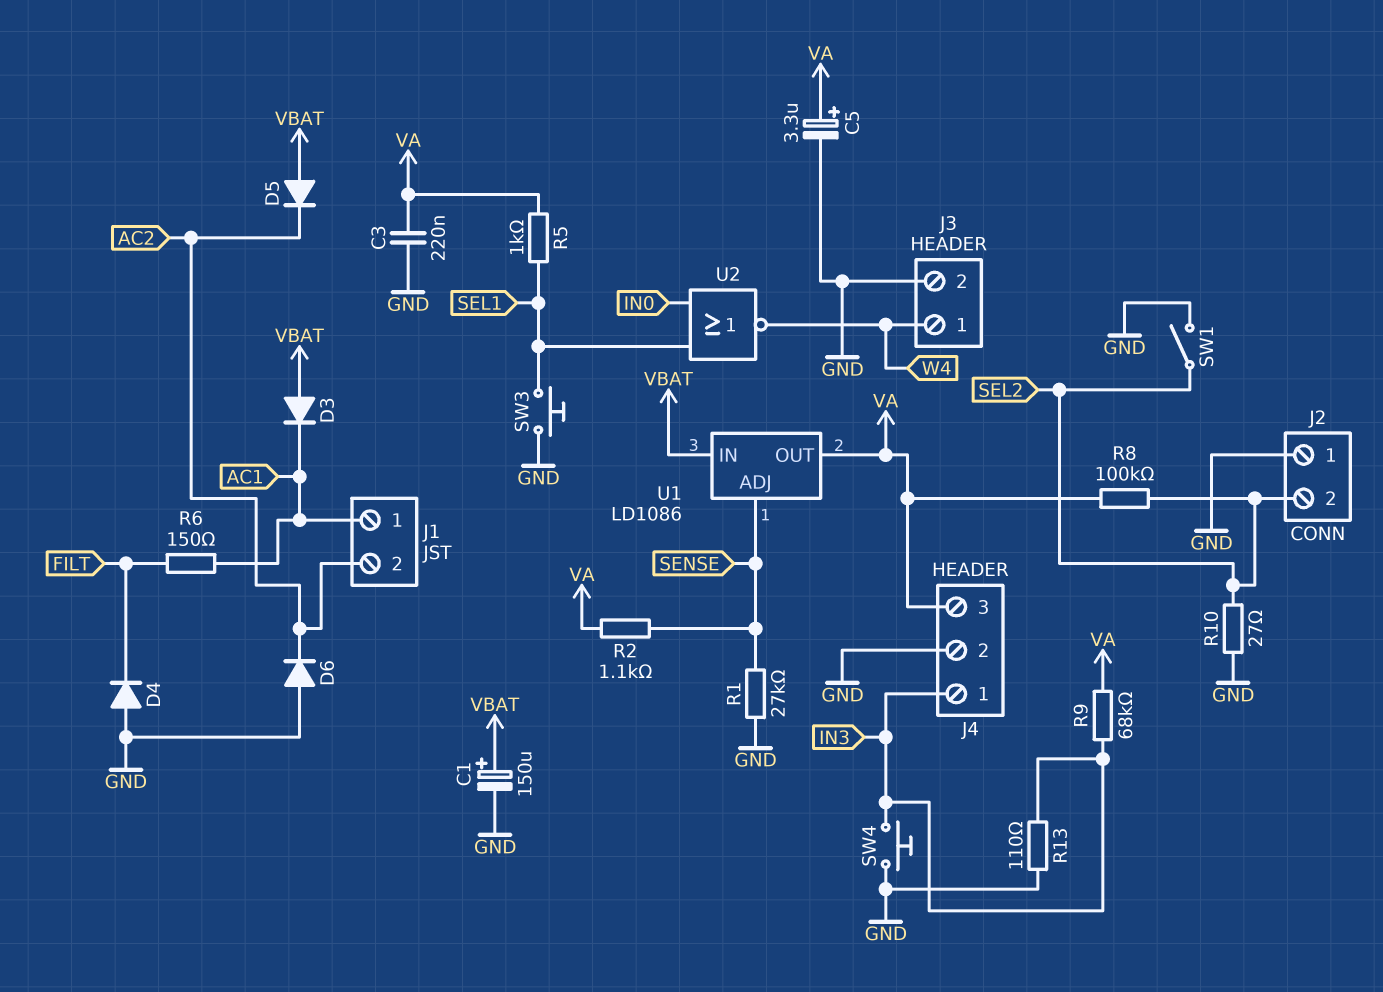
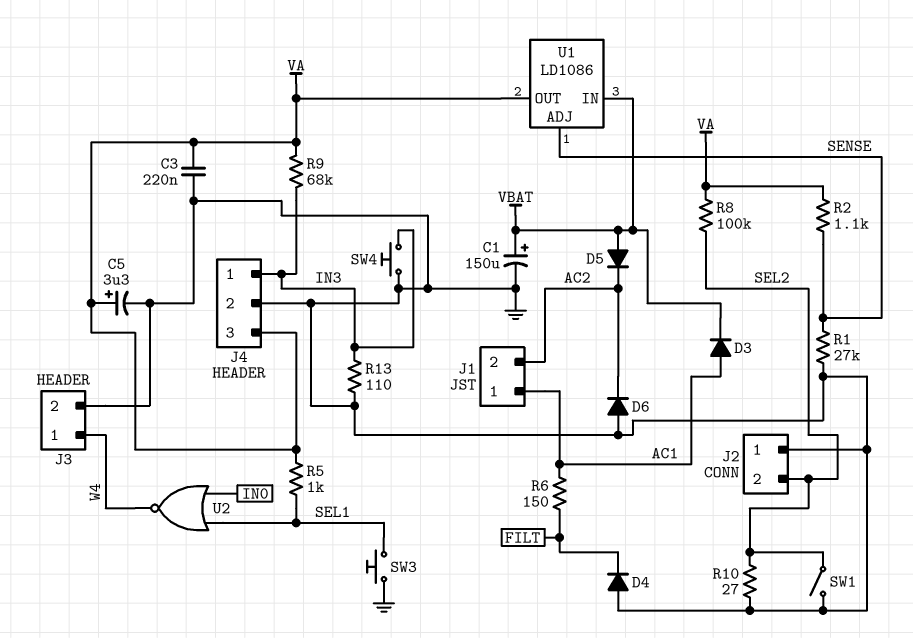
D3: diode (A VBAT, K AC1) -> diode (A AC1, K VBAT)

